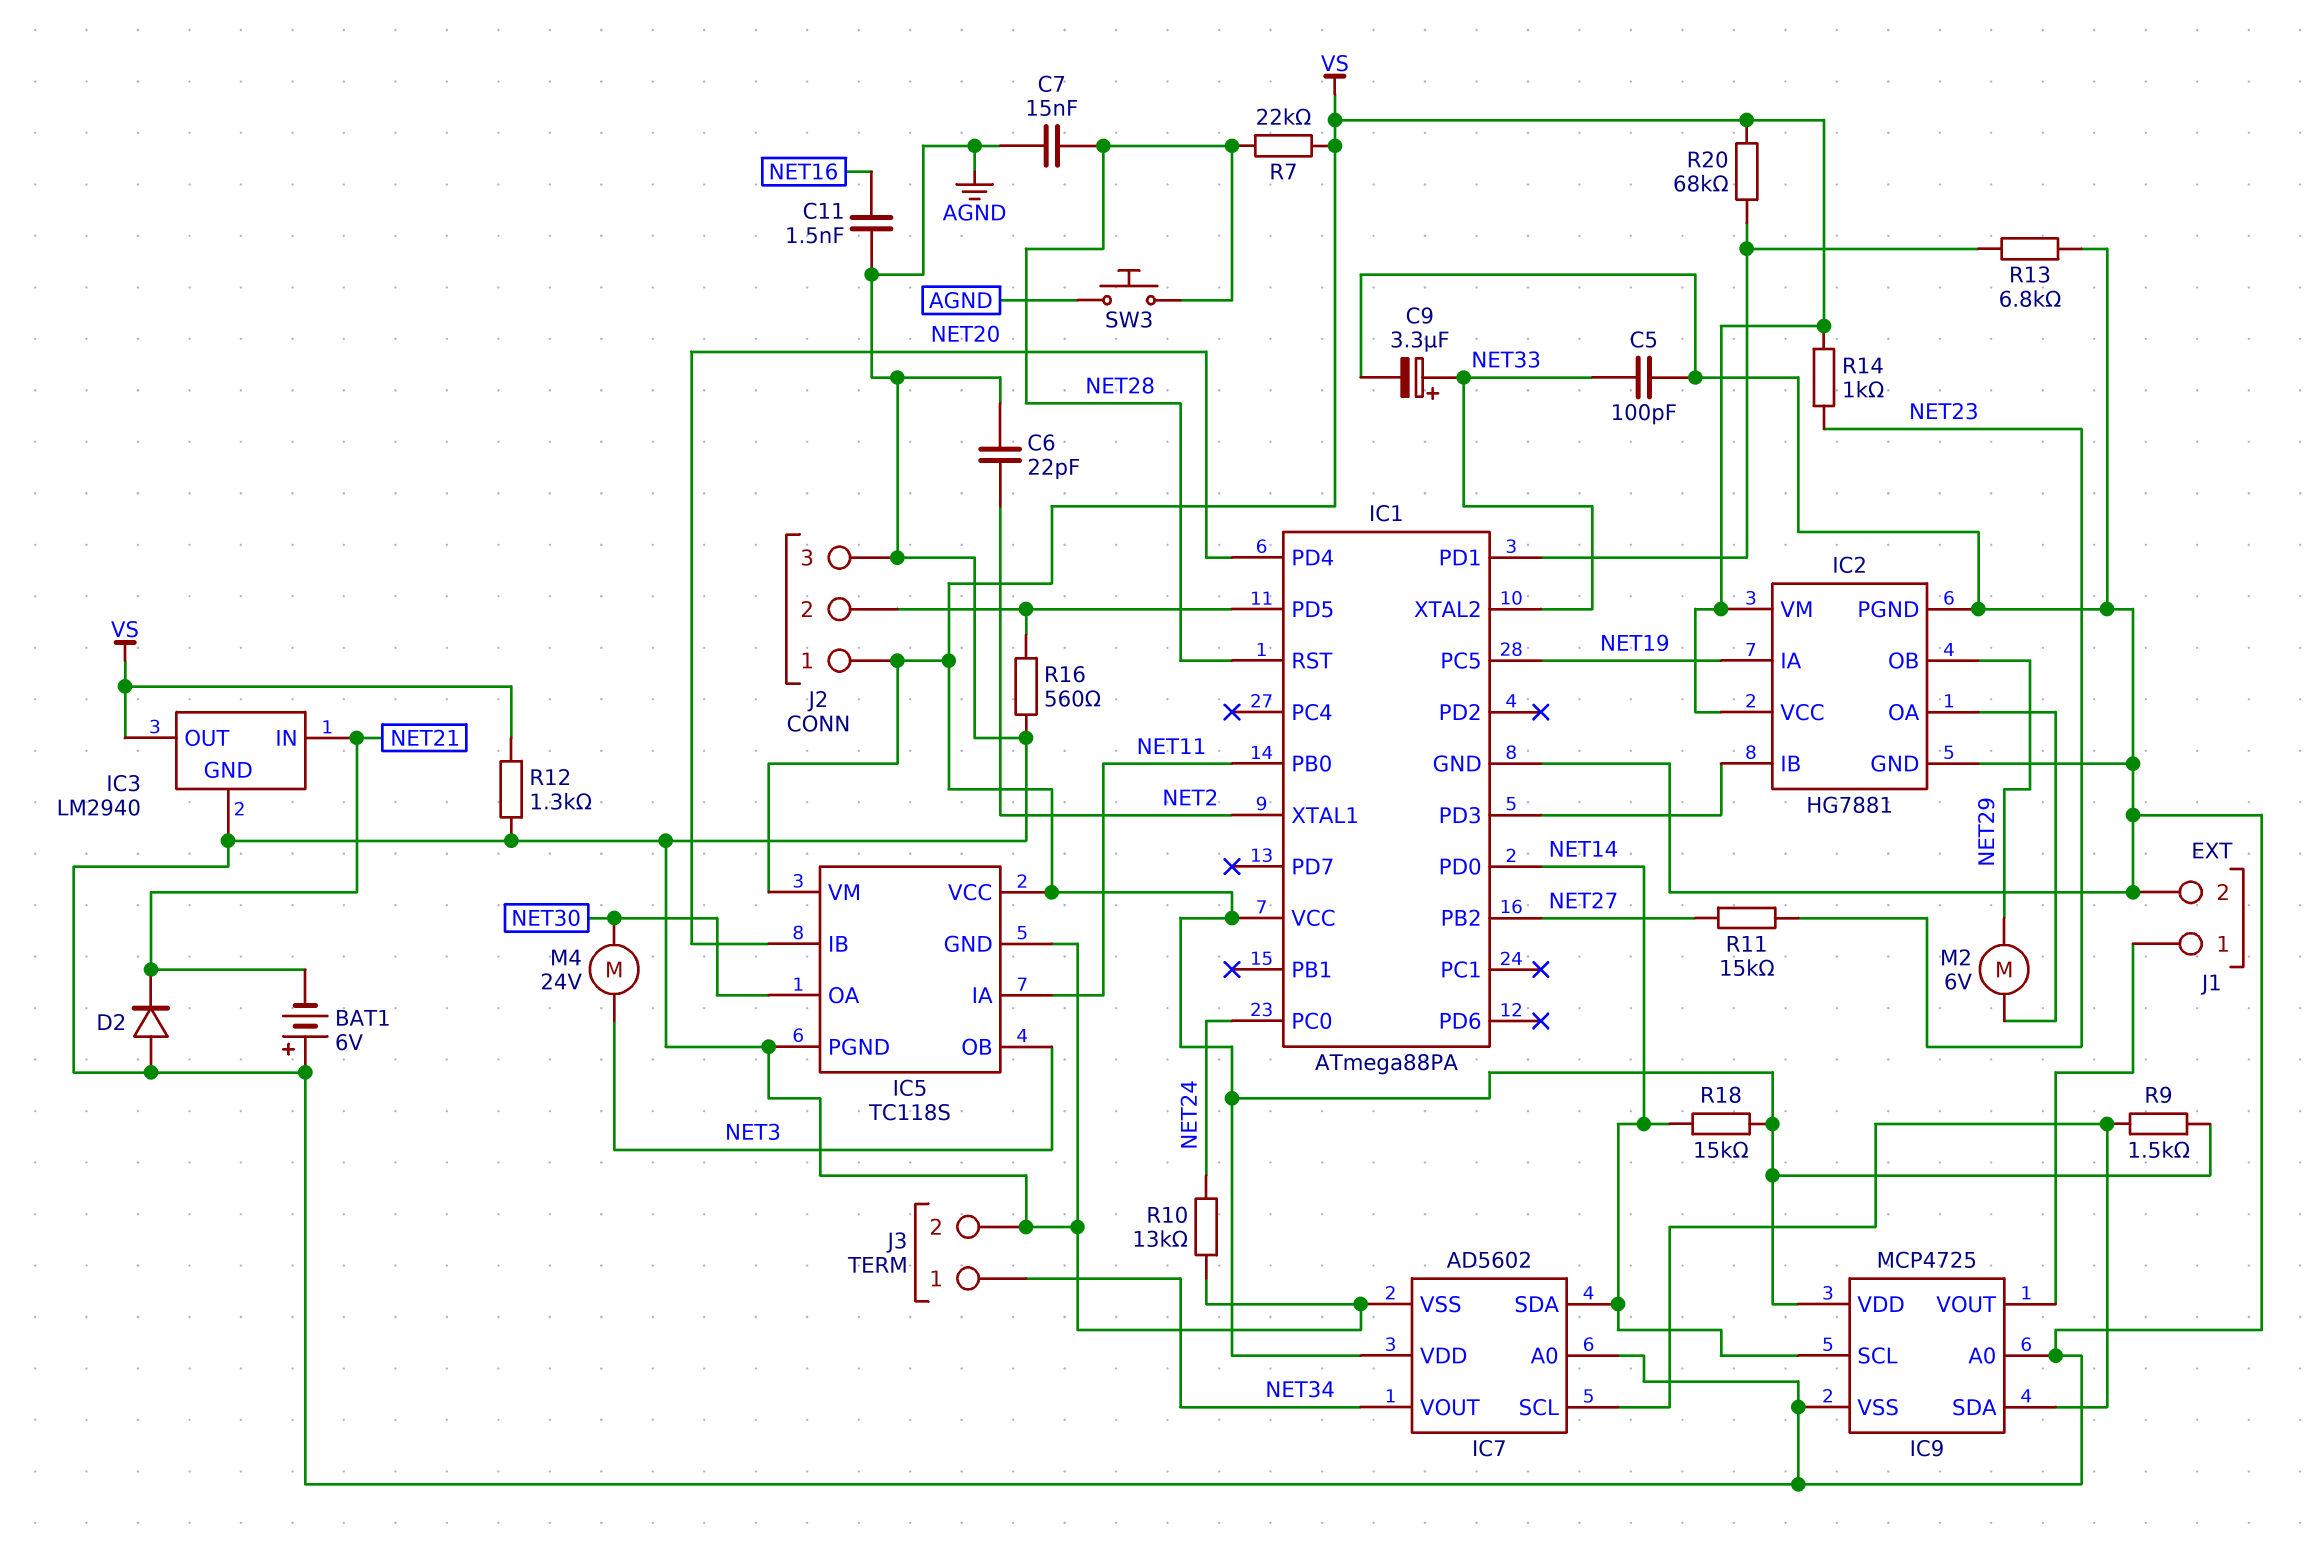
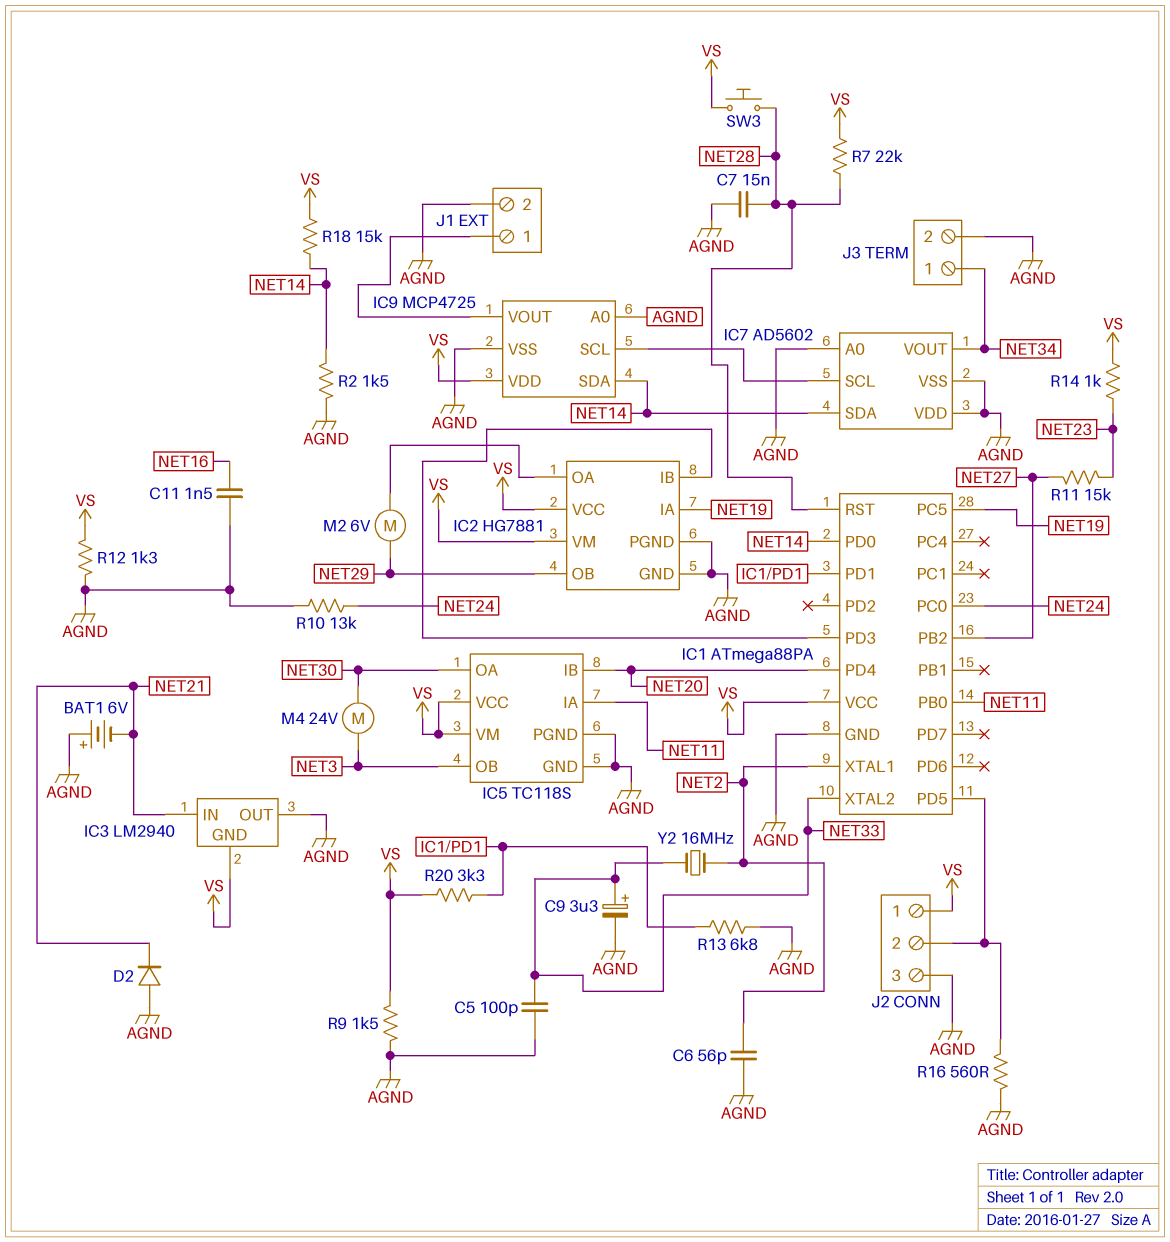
C6: 22pF (AGND, NET2) -> 56pF (AGND, NET2)
IC3 pin GND: AGND -> VS
IC3 pin OUT: VS -> AGND
IC7 pin VDD: VS -> AGND
IC9 pin SCL: NET14 -> IC7/SCL
IC9 pin SDA: IC7/SCL -> NET14
R2: none -> 1.5k (AGND, NET14)
R9: 1.5k (IC7/SCL, VS) -> 1.5k (AGND, VS)
R20: 68k (IC1/PD1, VS) -> 3.3k (IC1/PD1, VS)
SW3: button (AGND, NET28) -> button (NET28, VS)
Y2: none -> 16MHz (NET2, NET33)

